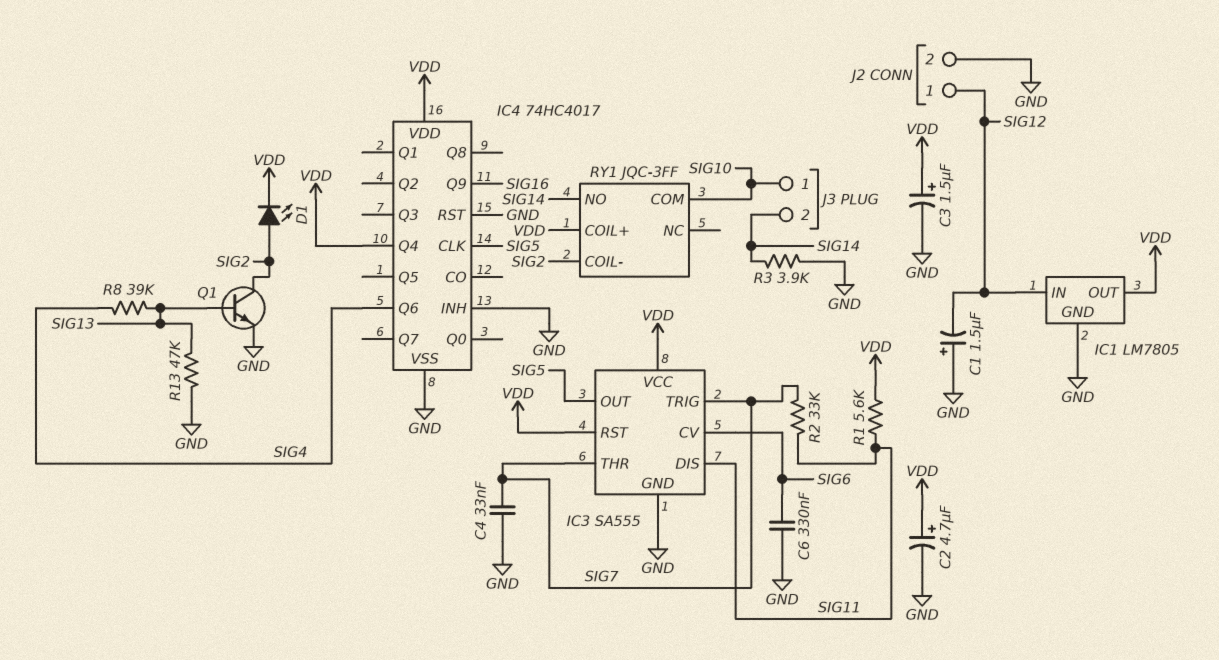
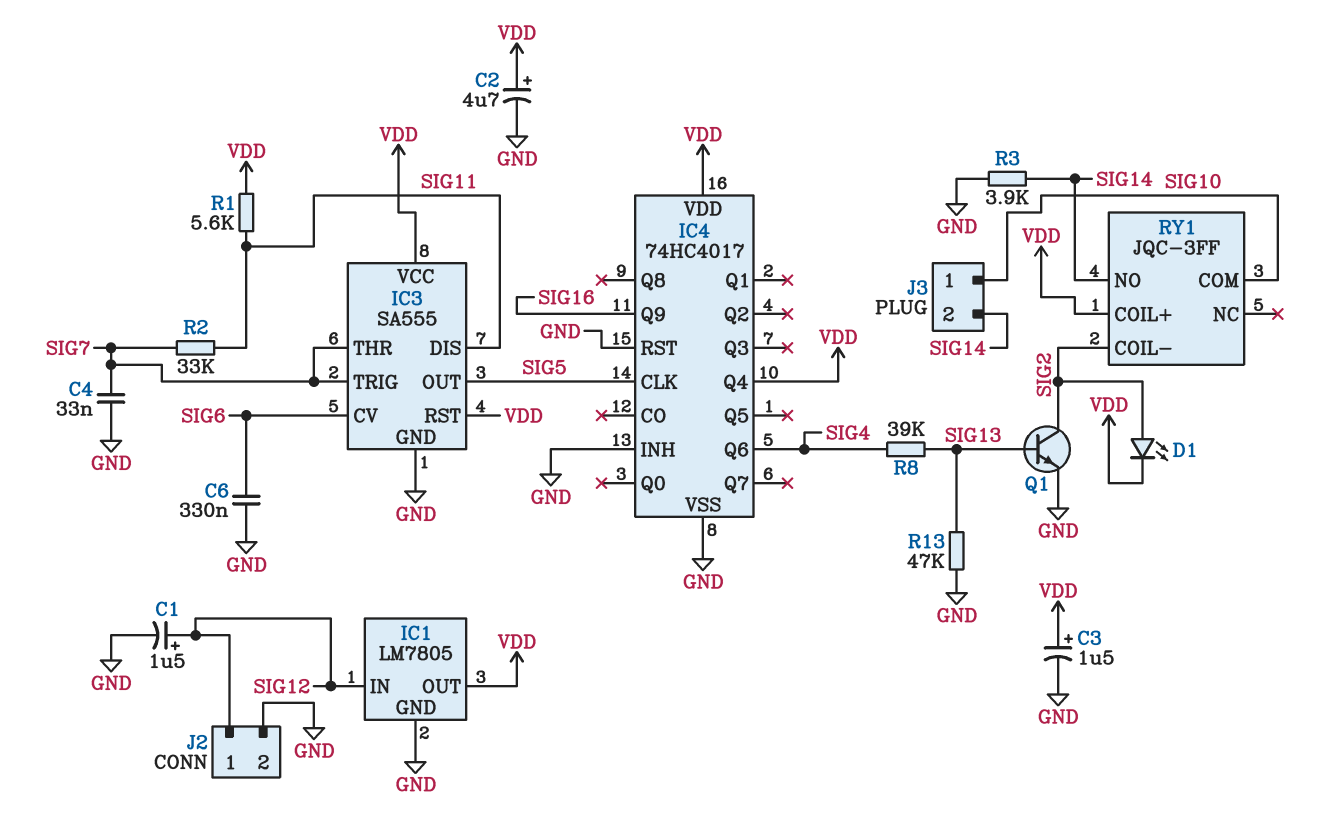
C1: 1.5uF (plus GND, minus SIG12) -> 1.5uF (plus SIG12, minus GND)

